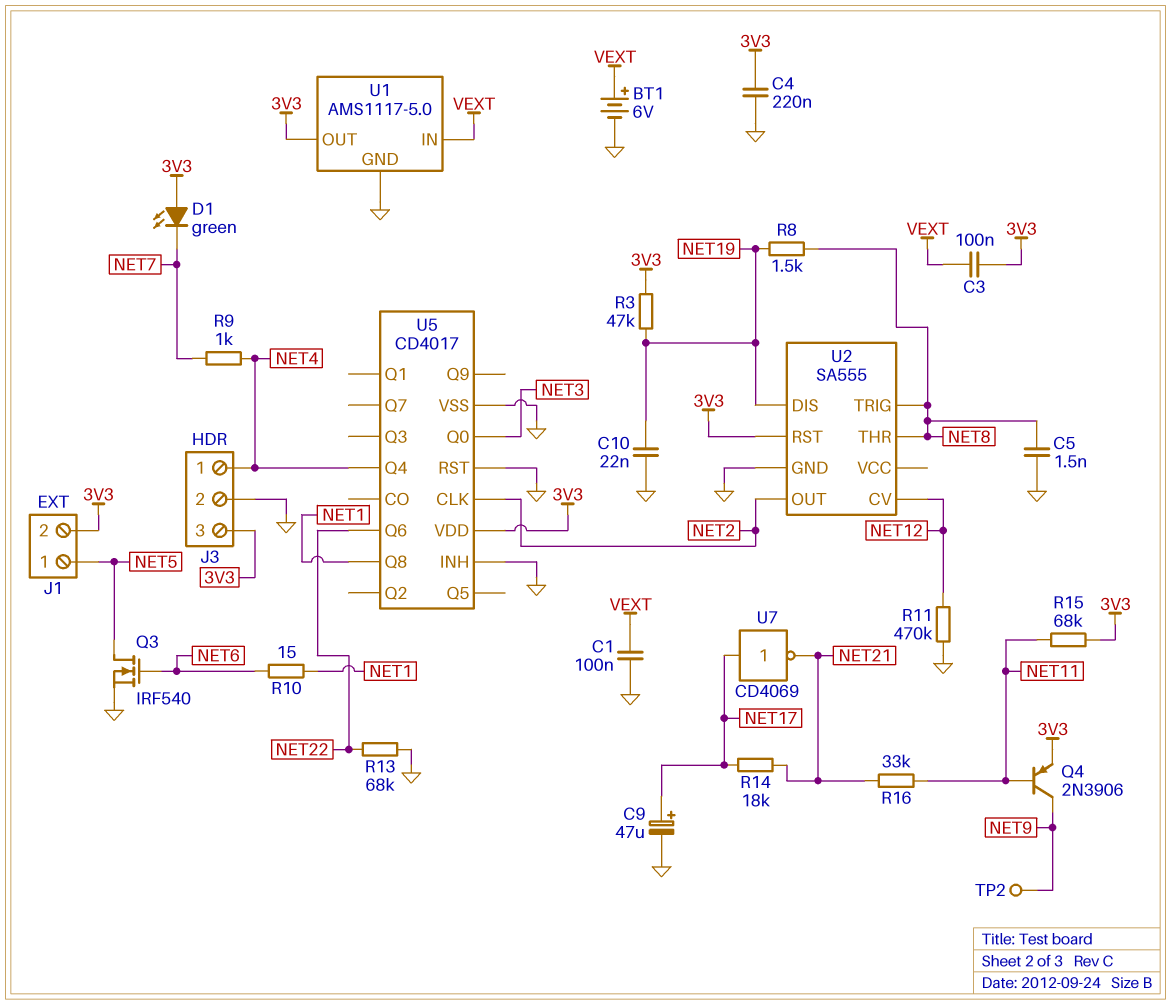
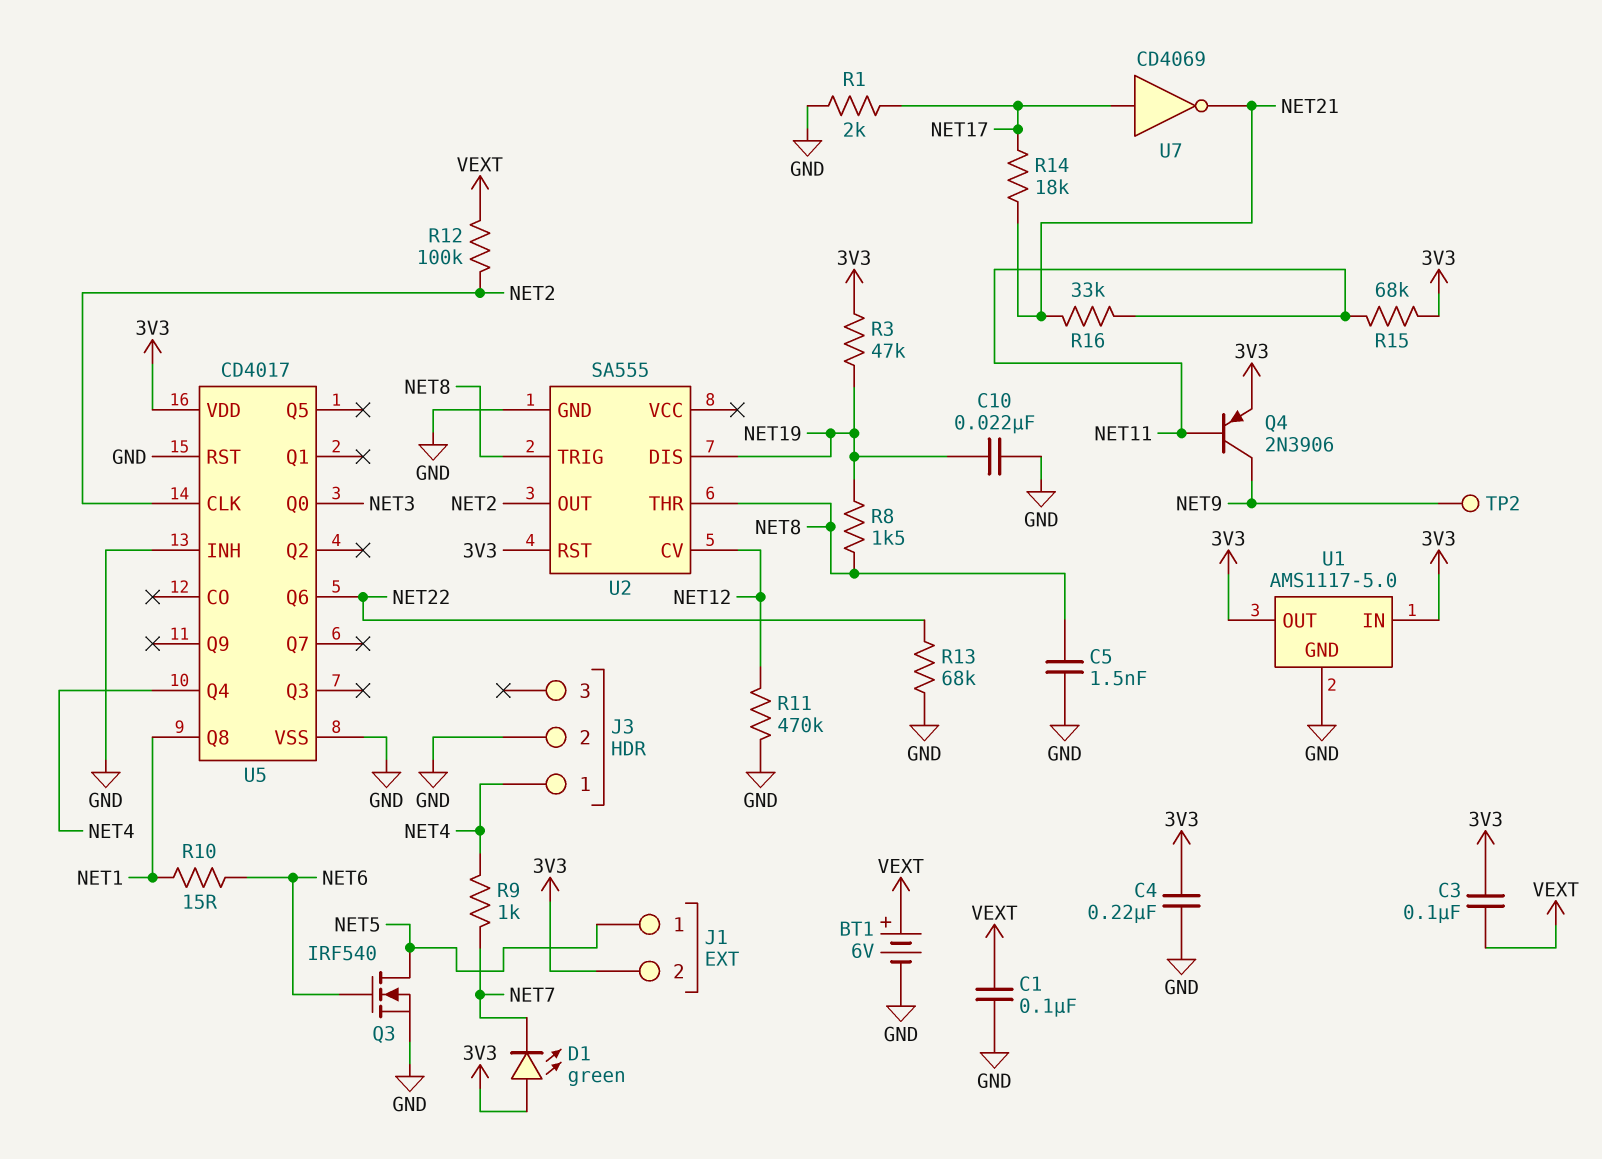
C9: 47uF (plus NET17, minus GND) -> none
J3 pin 3: 3V3 -> none
R1: none -> 2k (GND, NET17)
R12: none -> 100k (NET2, VEXT)
U1 pin IN: VEXT -> 3V3

